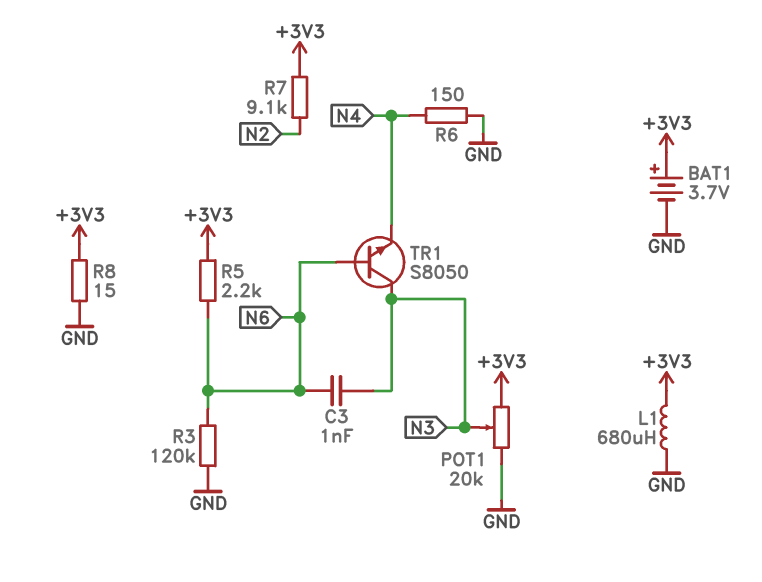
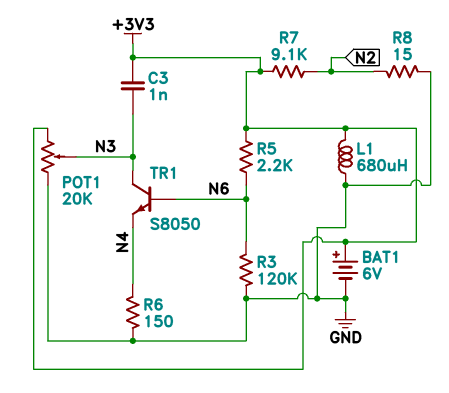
BAT1: 3.7V (plus +3V3, minus GND) -> 6V (plus +3V3, minus GND)
C3: 1nF (N3, N6) -> 1nF (+3V3, N3)
R8: 15 (+3V3, GND) -> 15 (GND, N2)

